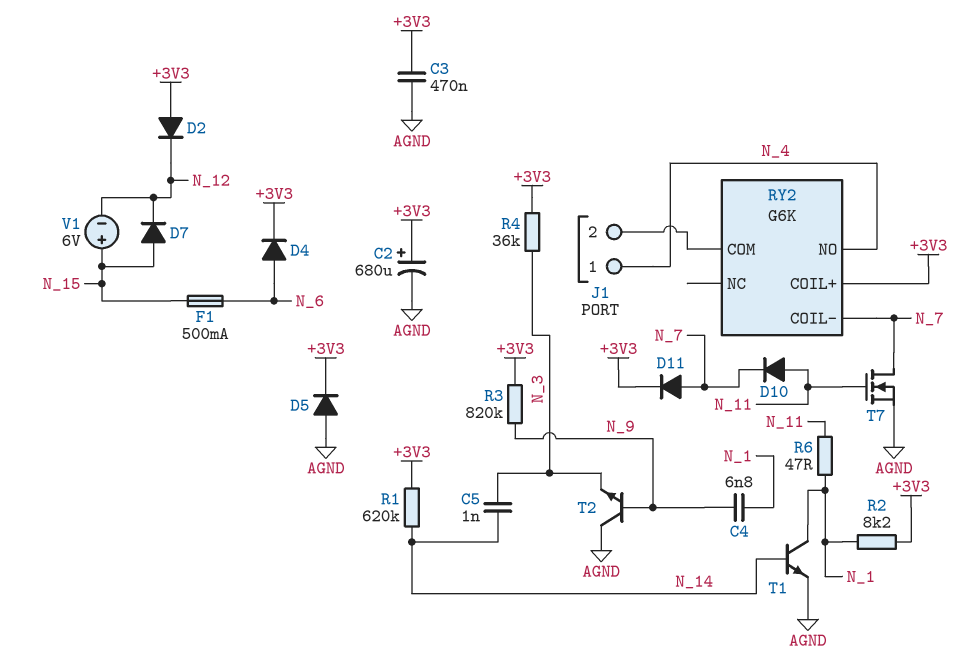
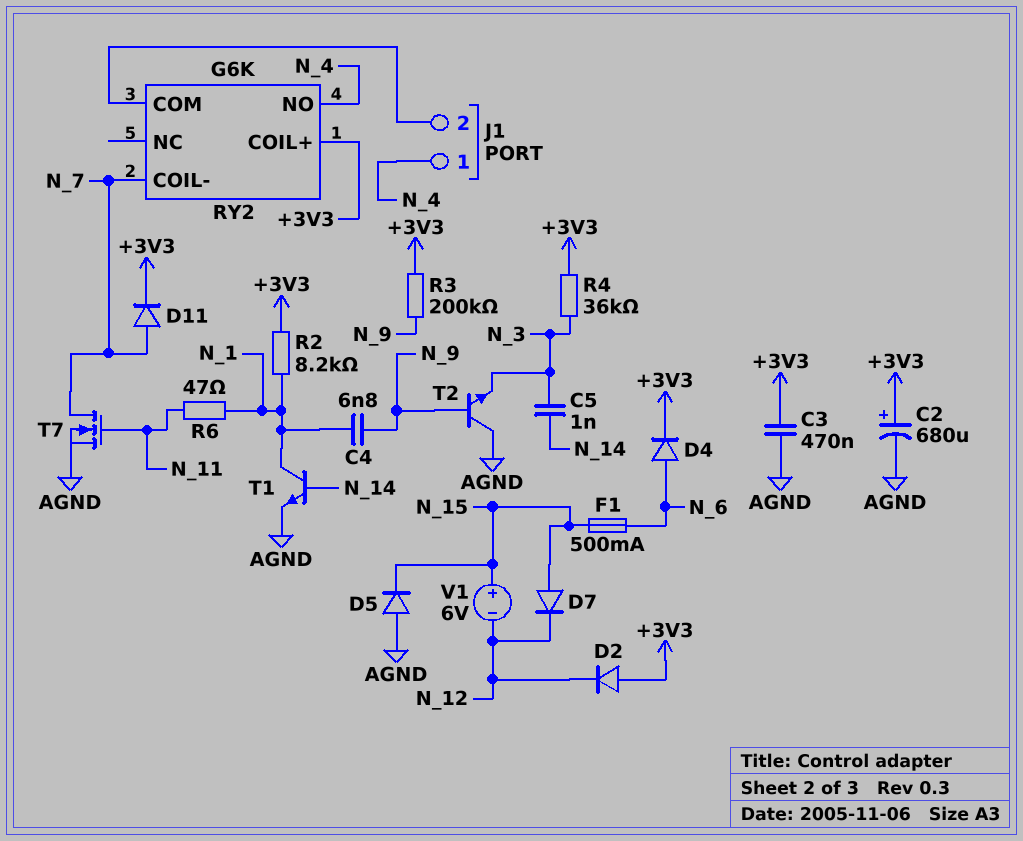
D5: diode (A AGND, K +3V3) -> diode (A AGND, K N_15)
D10: diode (A N_11, K N_7) -> none
R1: 620k (+3V3, N_14) -> none
R3: 820k (+3V3, N_9) -> 200k (+3V3, N_9)

